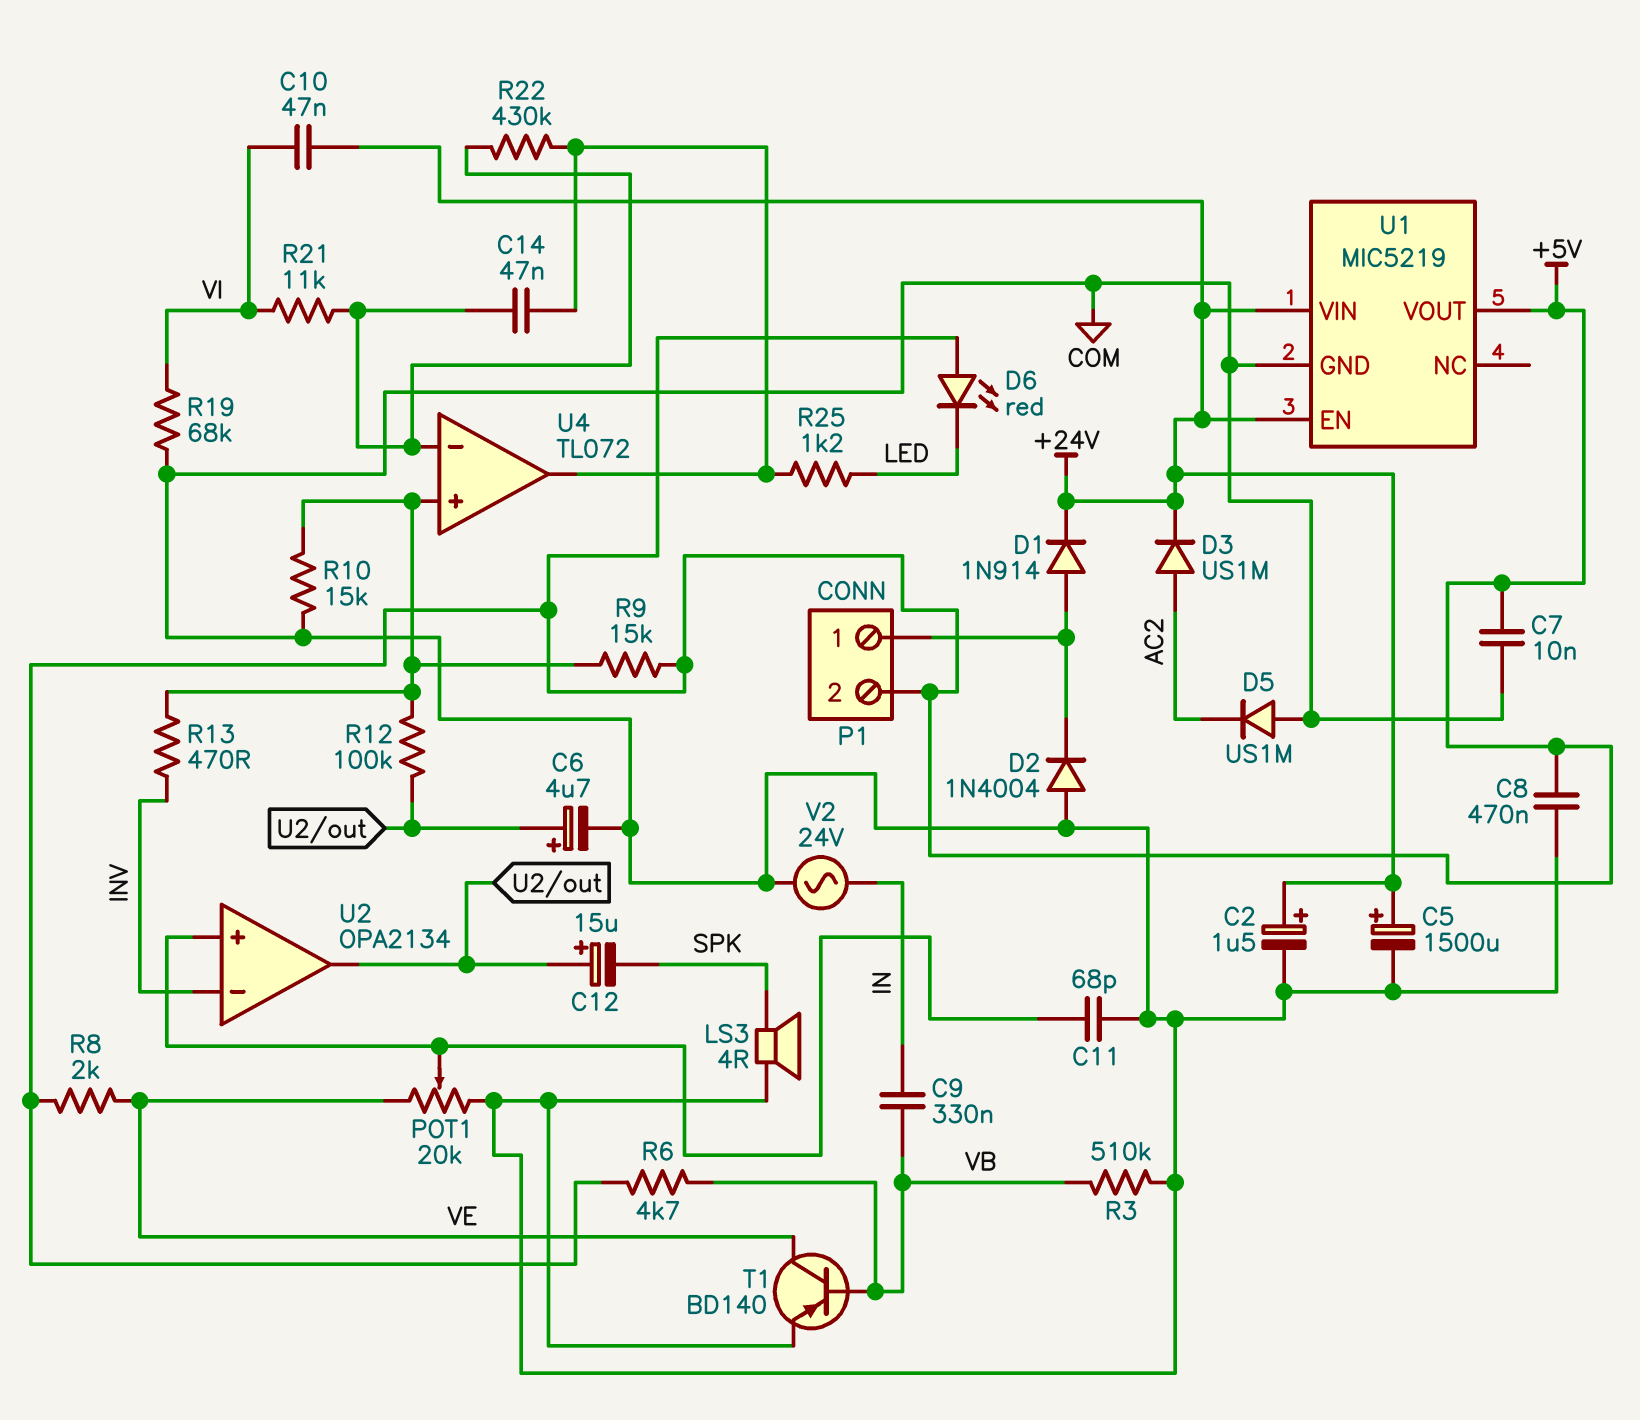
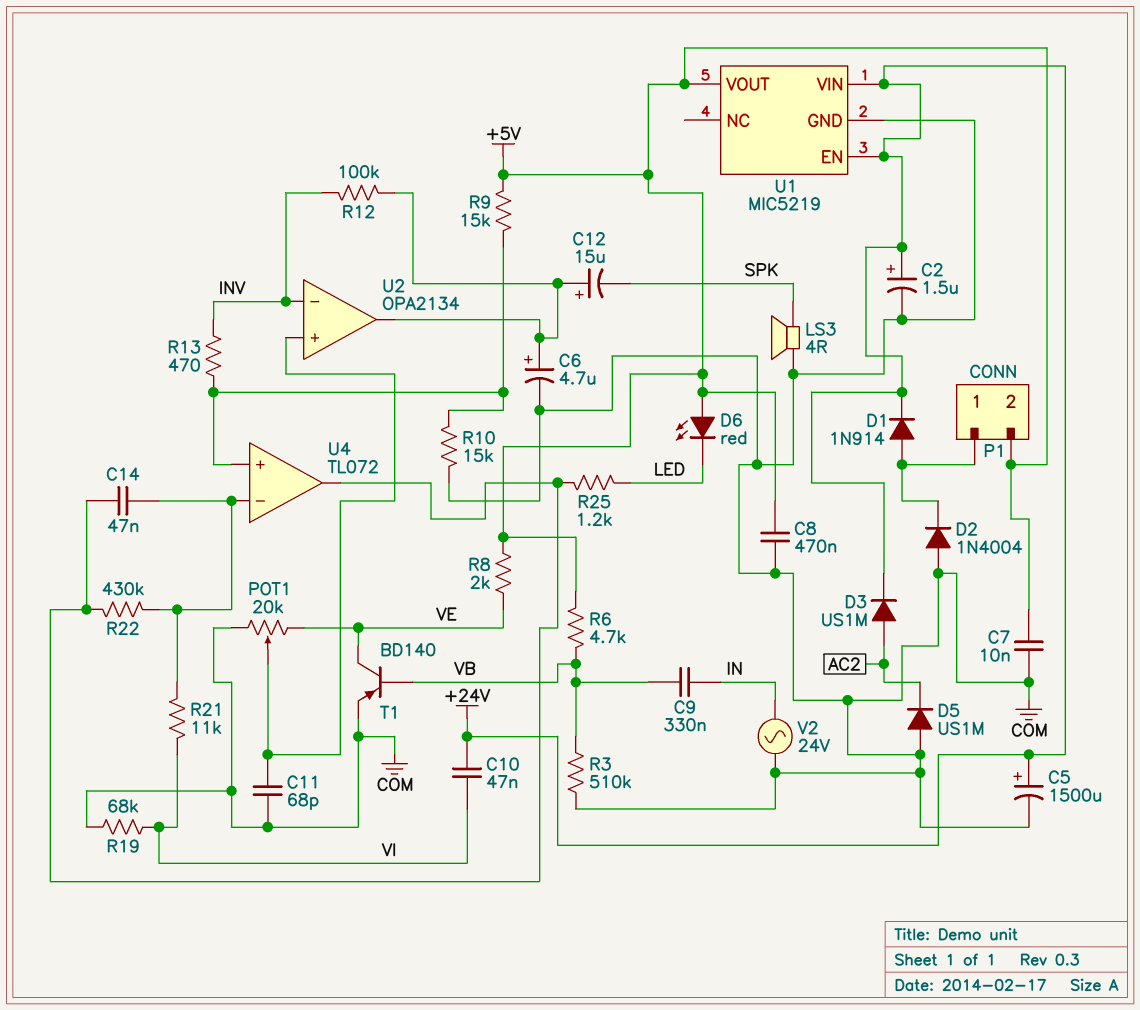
R12: 100k (U2/out, U4/in+) -> 100k (INV, U2/out)

